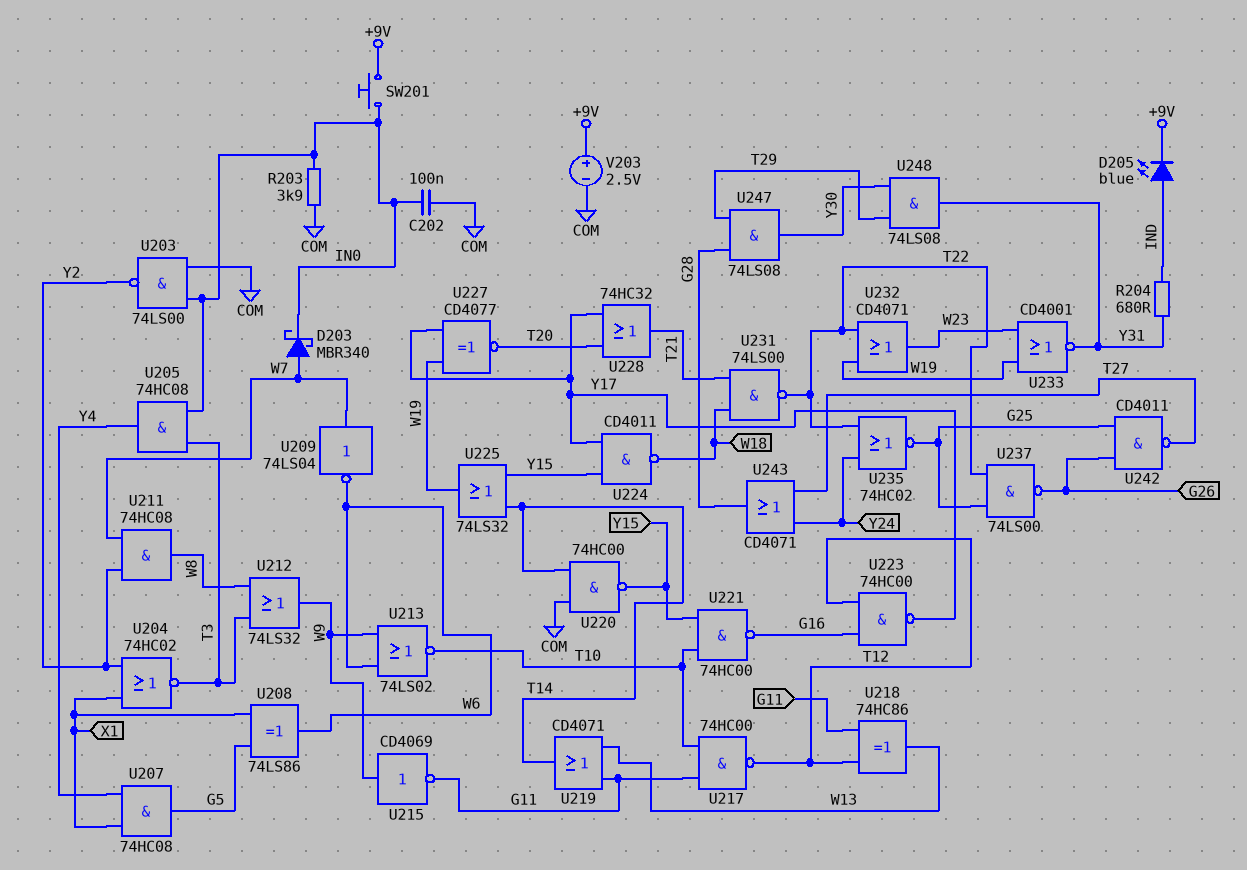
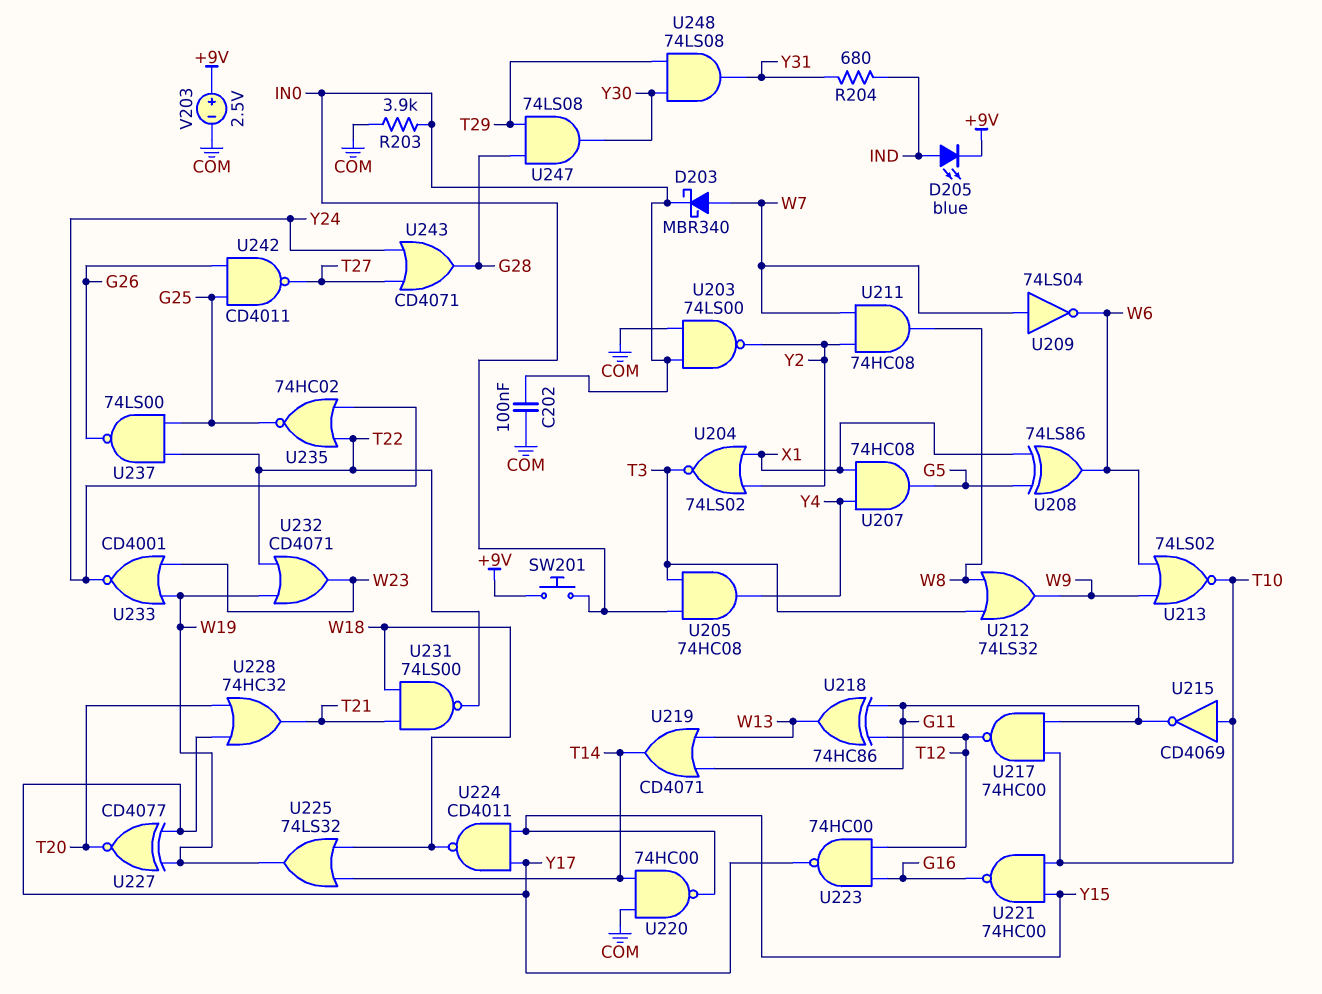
U204: NOR 74HC02 (in X1, in Y2, out T3) -> NOR 74LS02 (in X1, in Y2, out T3)
U215: NOT CD4069 (in W9, out G11) -> NOT CD4069 (in T10, out G11)
U225: OR 74LS32 (in T14, in Y15, out W19) -> OR 74LS32 (in T14, in W18, out W19)
U233: NOR CD4001 (in W19, in W23, out Y31) -> NOR CD4001 (in W19, in W23, out Y24)

